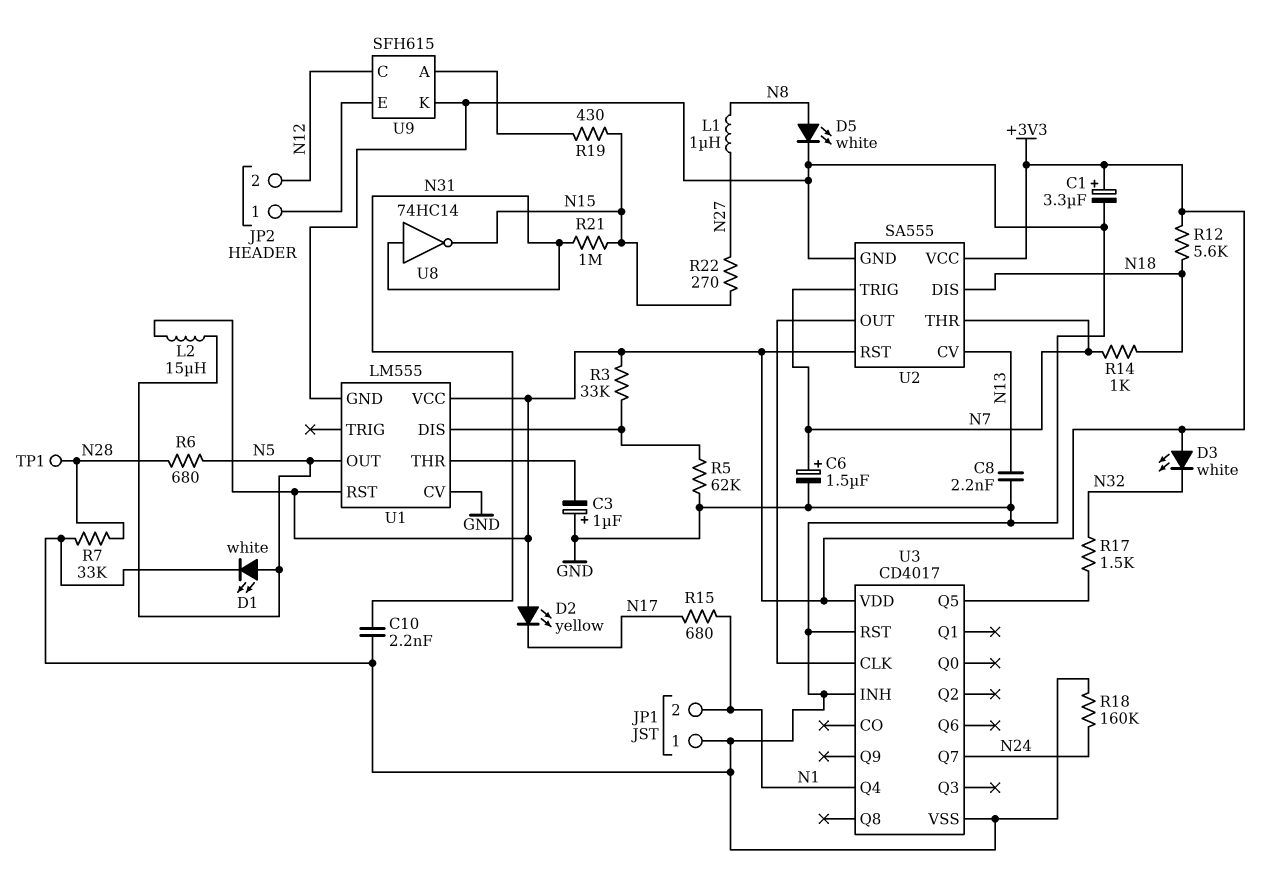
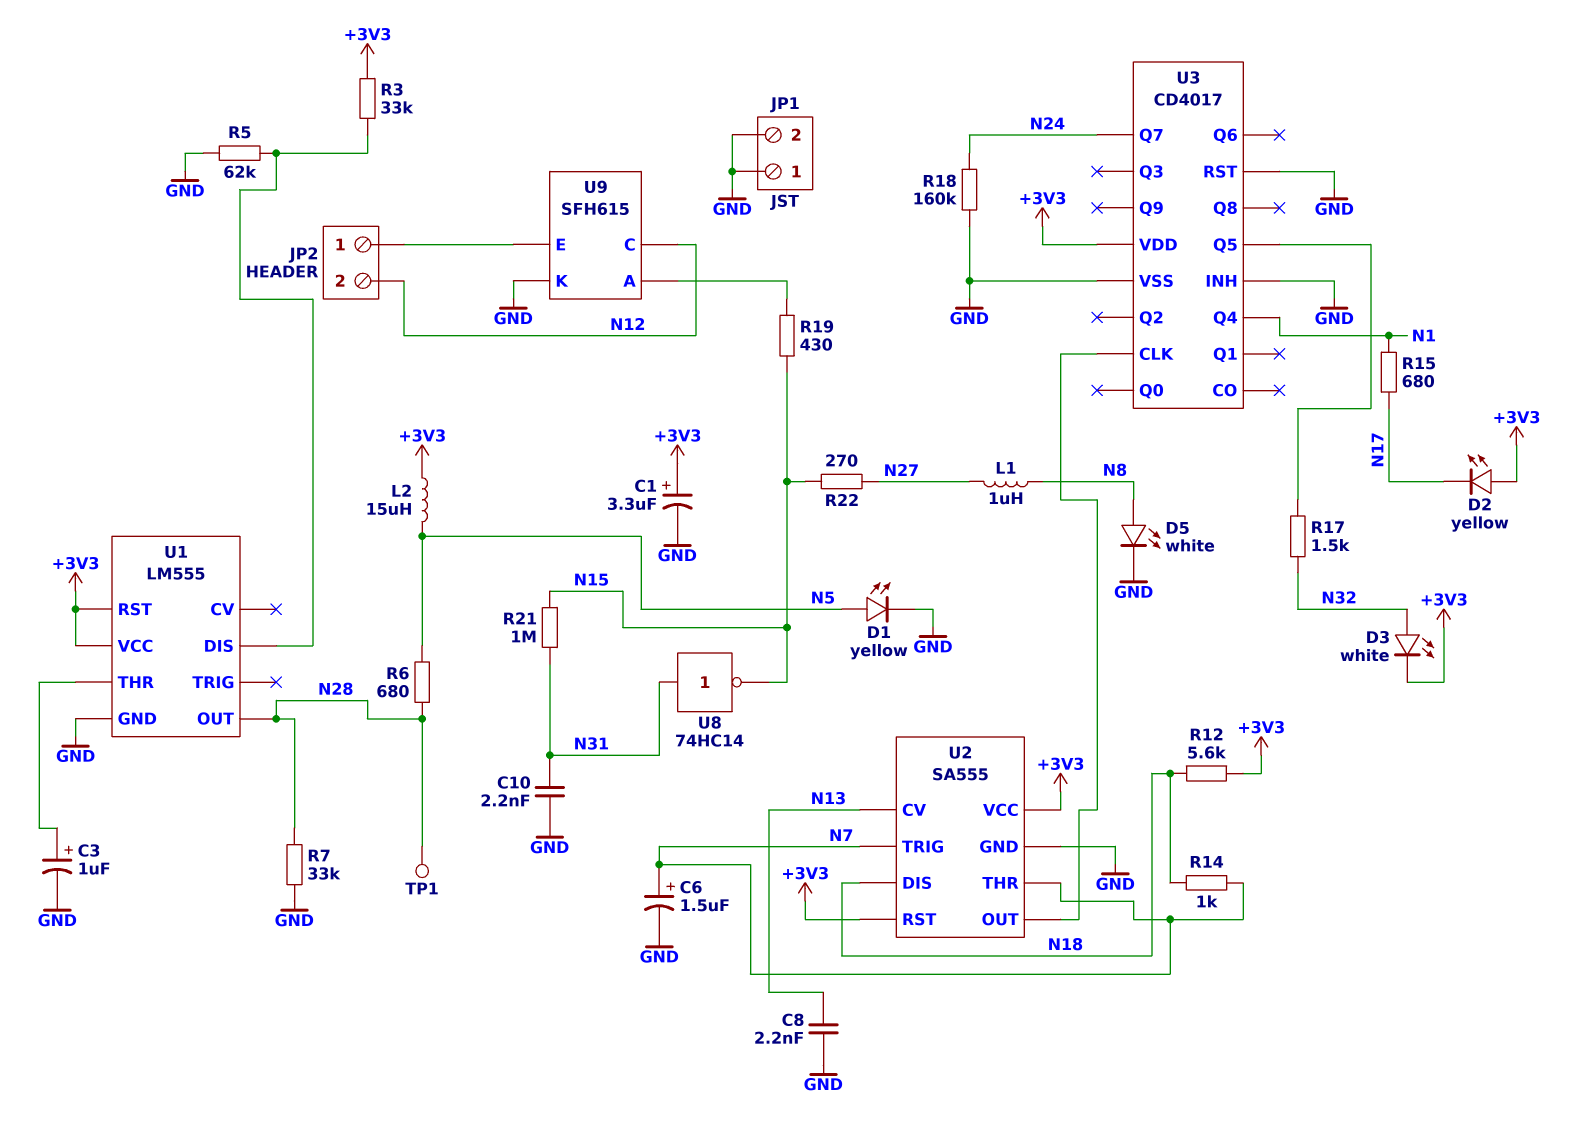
C3: 1uF (plus GND, minus U1/THR) -> 1uF (plus U1/THR, minus GND)
D1: LED white (A N5, K GND) -> LED yellow (A N5, K GND)
D3: LED white (A +3V3, K N32) -> LED white (A N32, K +3V3)
JP1 pin 2: N1 -> GND
U1 pin CV: GND -> none
U1 pin OUT: N5 -> N28

